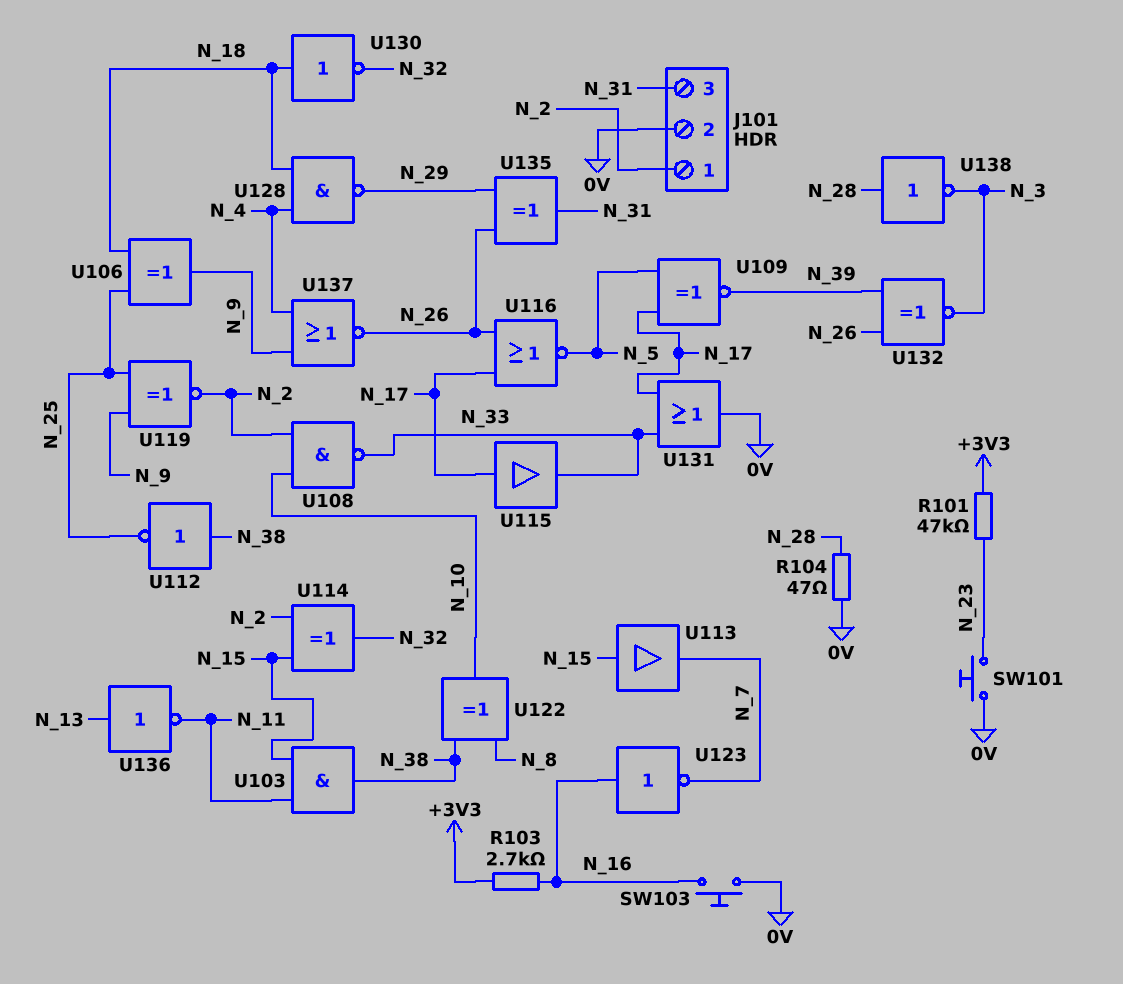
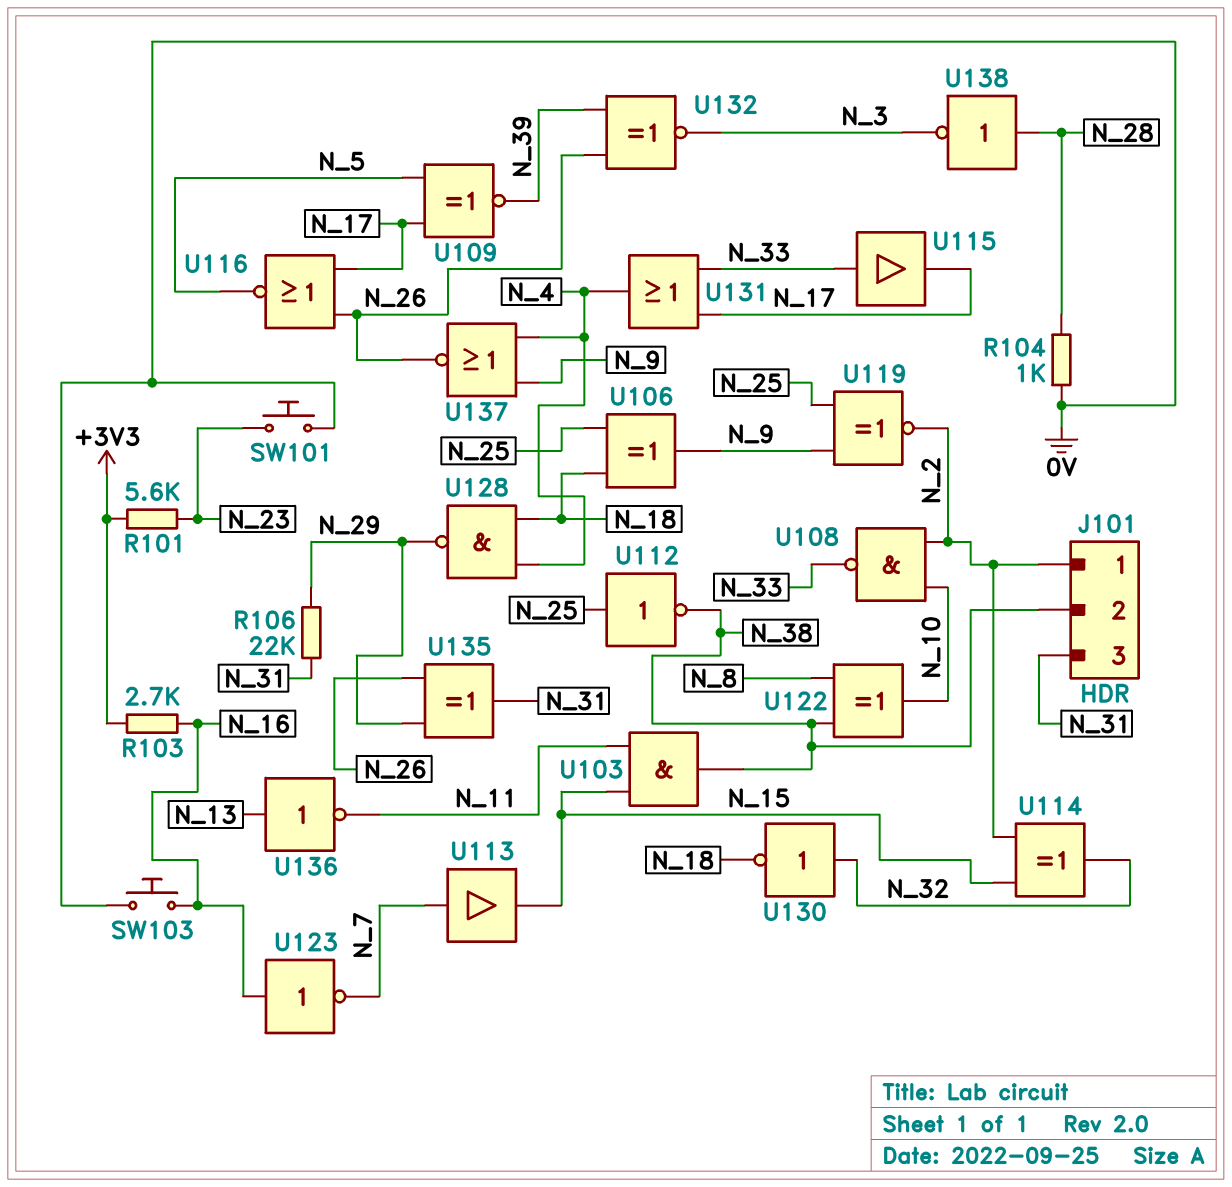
J101 pin 2: 0V -> N_38
R101: 47k (+3V3, N_23) -> 5.6k (+3V3, N_23)
R104: 47 (0V, N_28) -> 1k (0V, N_28)
R106: none -> 22k (N_29, N_31)
U112: NOT (in N_38, out N_25) -> NOT (in N_25, out N_38)
U113: buffer (in N_15, out N_7) -> buffer (in N_7, out N_15)
U115: buffer (in N_17, out N_33) -> buffer (in N_33, out N_17)
U130: NOT (in N_18, out N_32) -> NOT (in N_32, out N_18)
U131: OR (in N_17, in N_33, out 0V) -> OR (in N_17, in N_33, out N_4)

